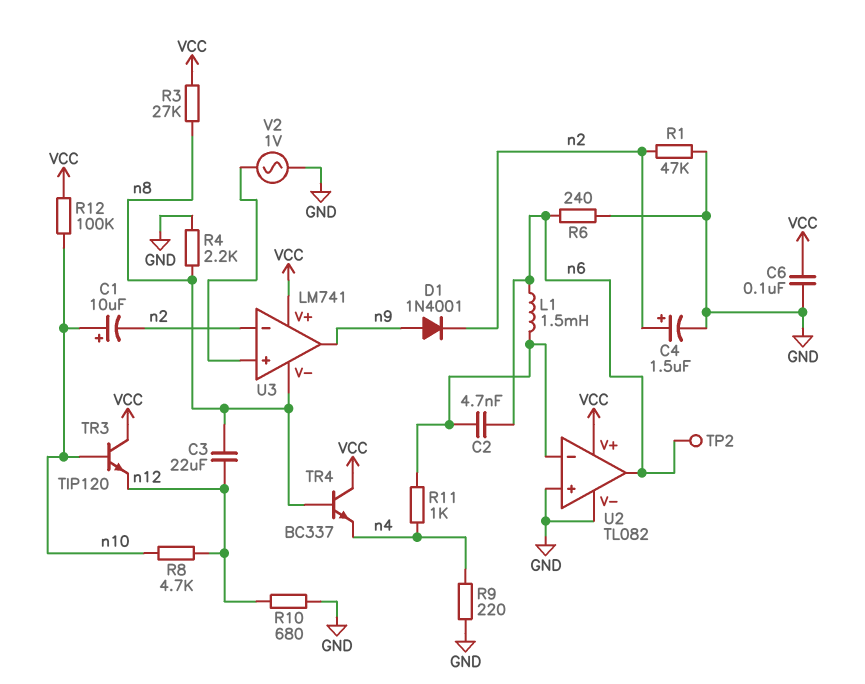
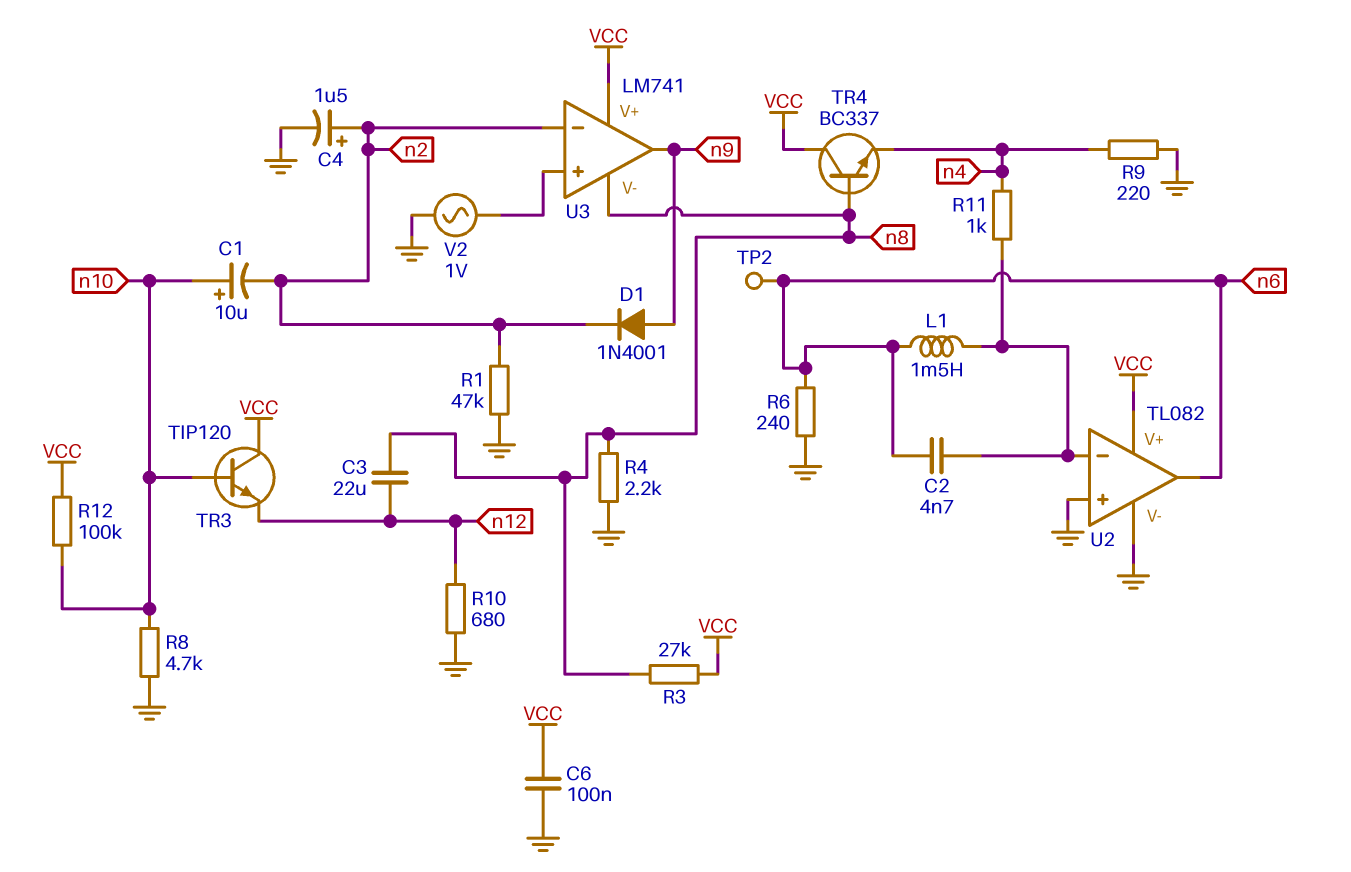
R8: 4.7k (n10, n12) -> 4.7k (GND, n10)

